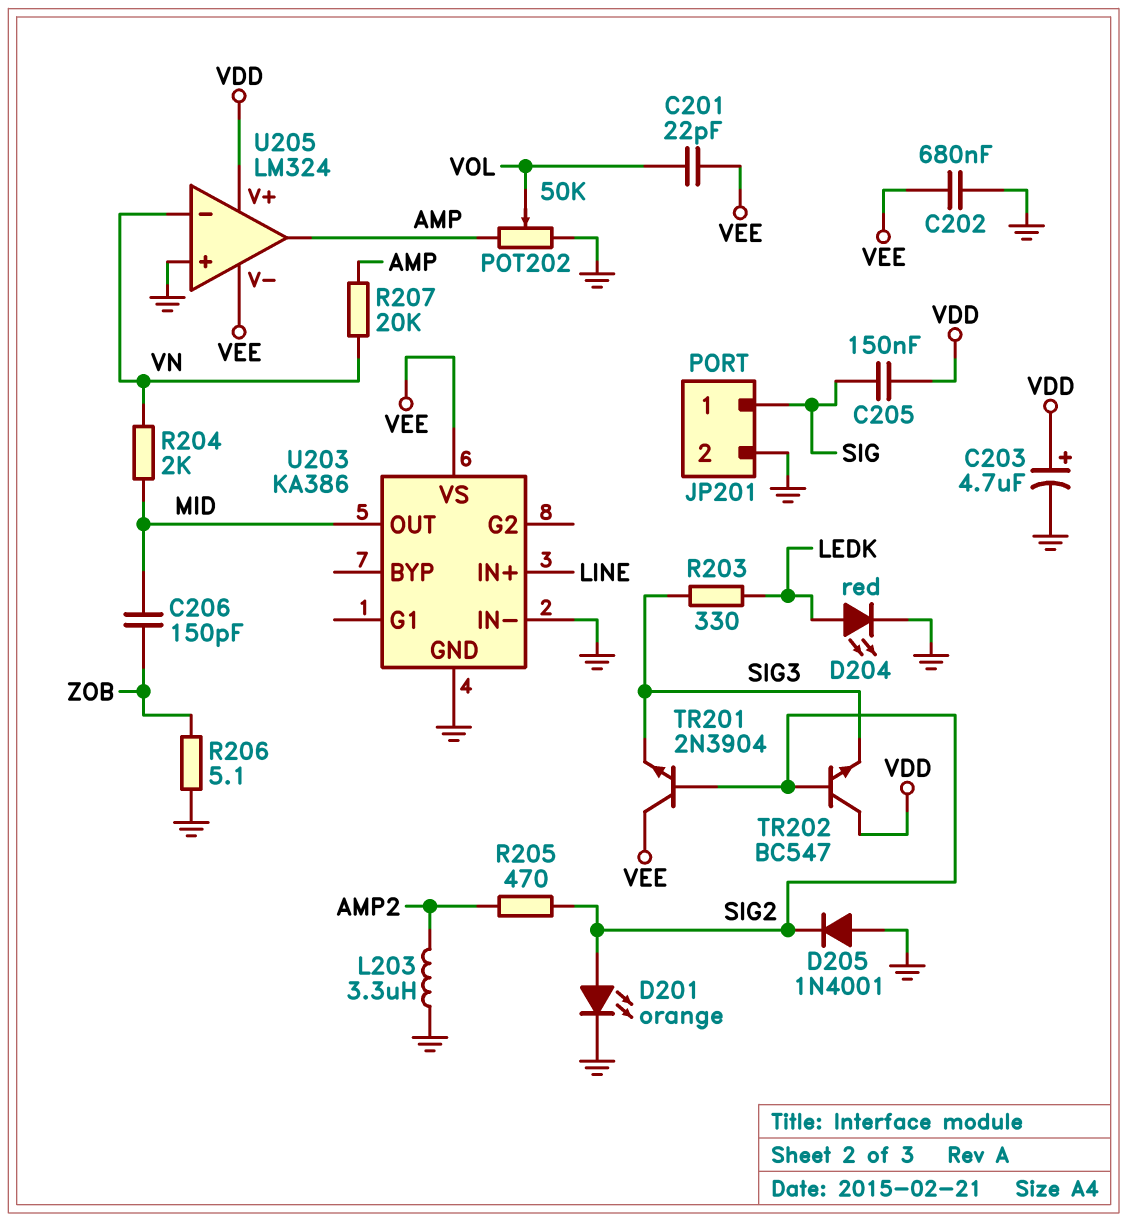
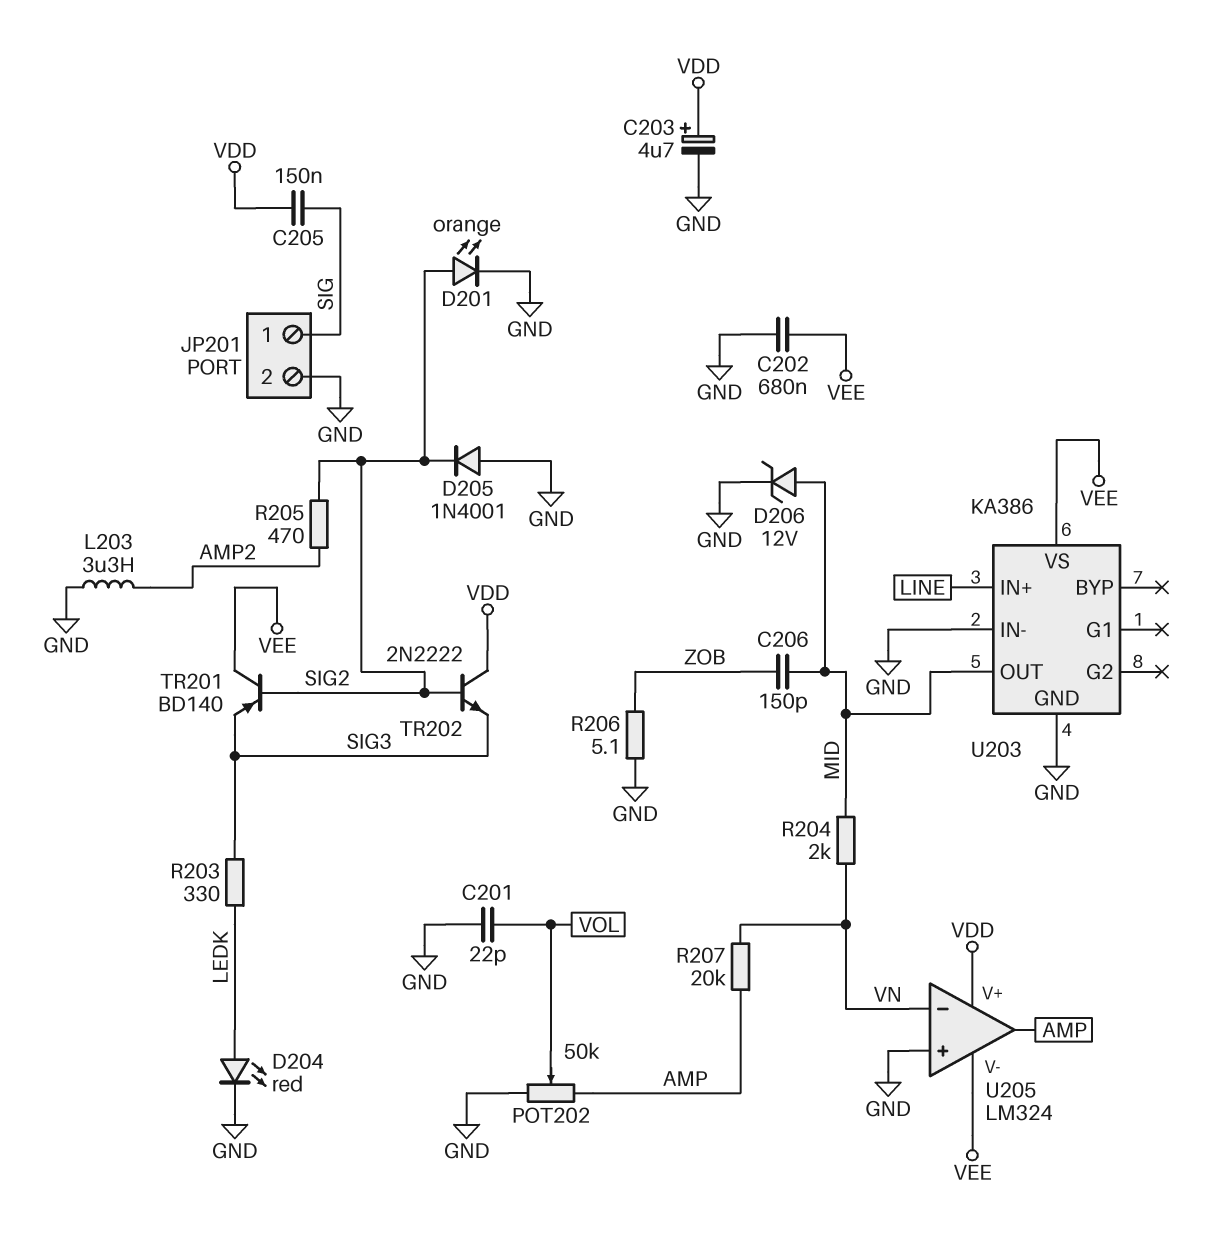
C201: 22pF (VEE, VOL) -> 22pF (GND, VOL)
D206: none -> zener 12V (A MID, K GND)
TR201: NPN 2N3904 (B SIG2, C VEE, E SIG3) -> PNP BD140 (B SIG2, C VEE, E SIG3)
TR202: NPN BC547 (B SIG2, C VDD, E SIG3) -> NPN 2N2222 (B SIG2, C VDD, E SIG3)

